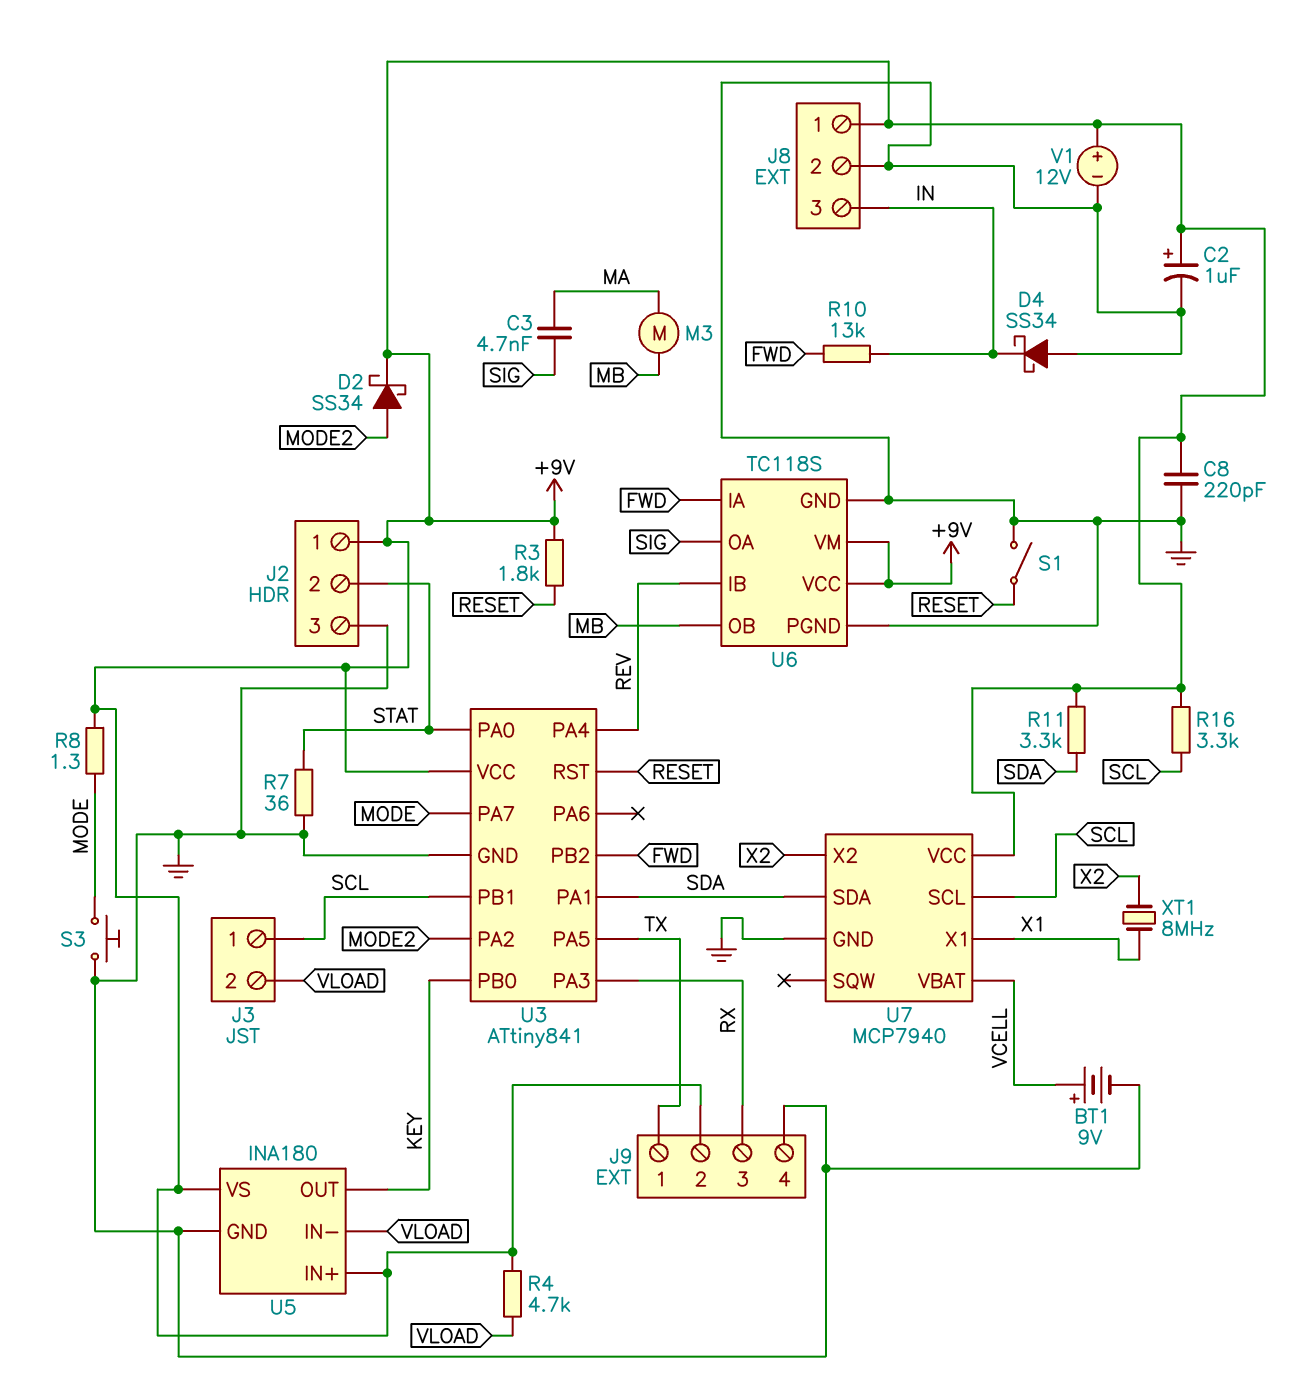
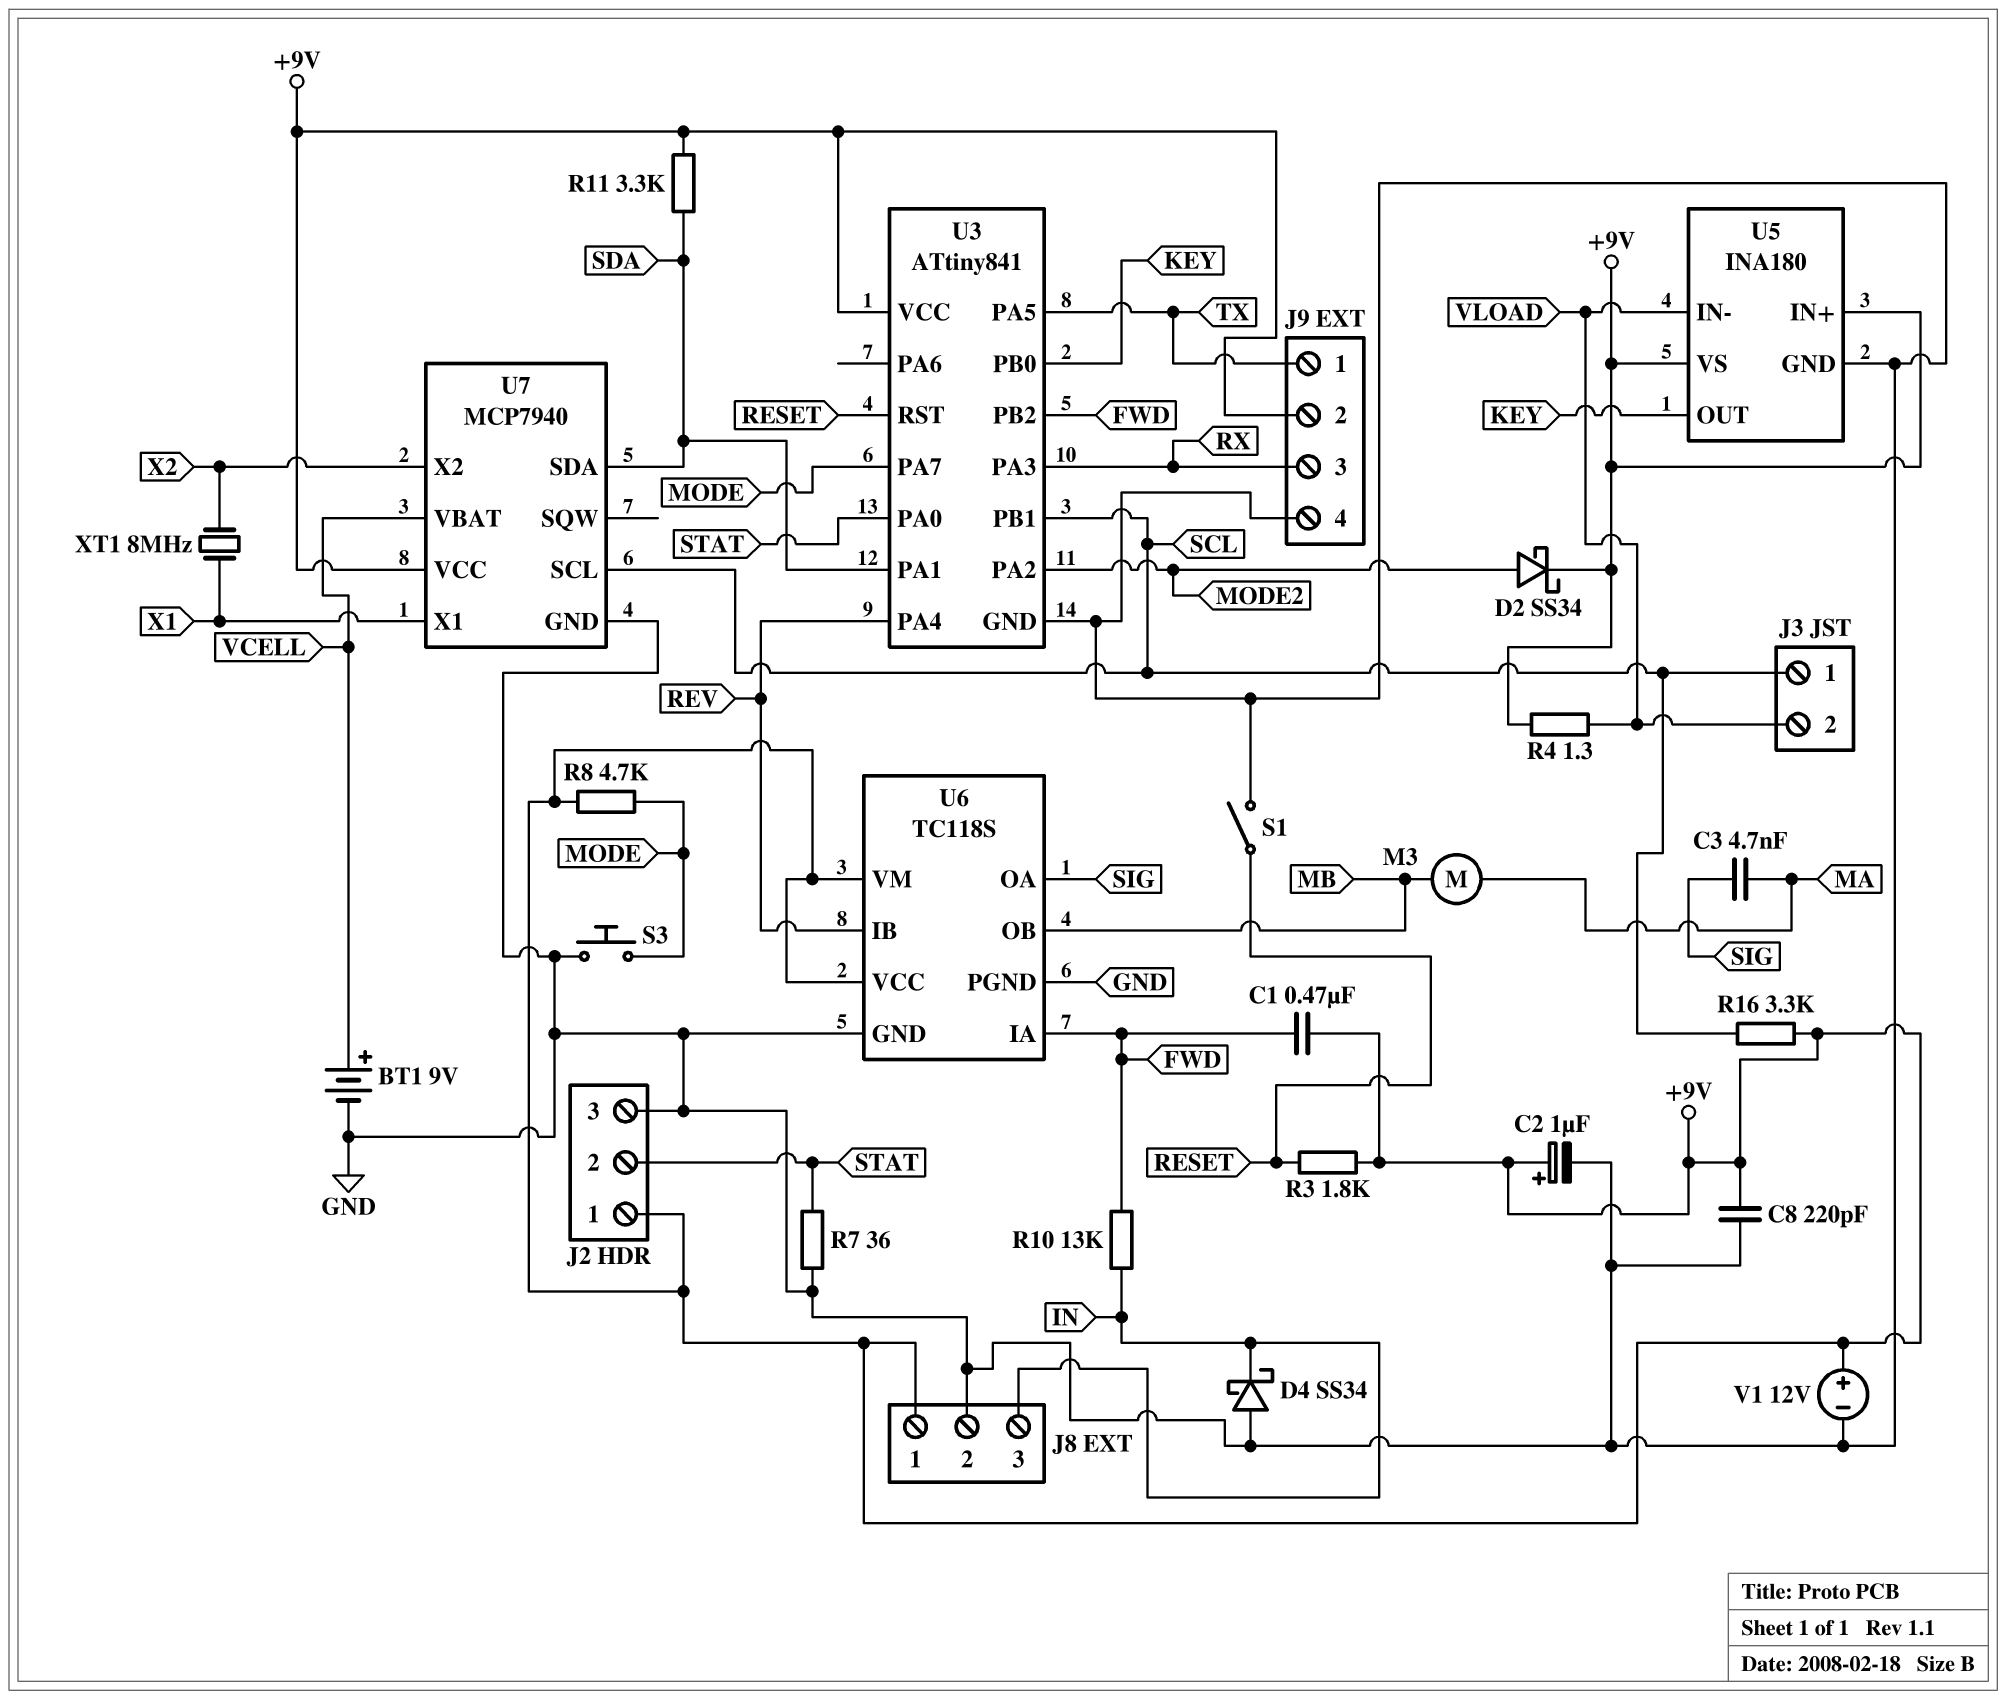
C1: none -> 470nF (+9V, FWD)
R4: 4.7k (+9V, VLOAD) -> 1.3 (+9V, VLOAD)
R8: 1.3 (+9V, MODE) -> 4.7k (+9V, MODE)

